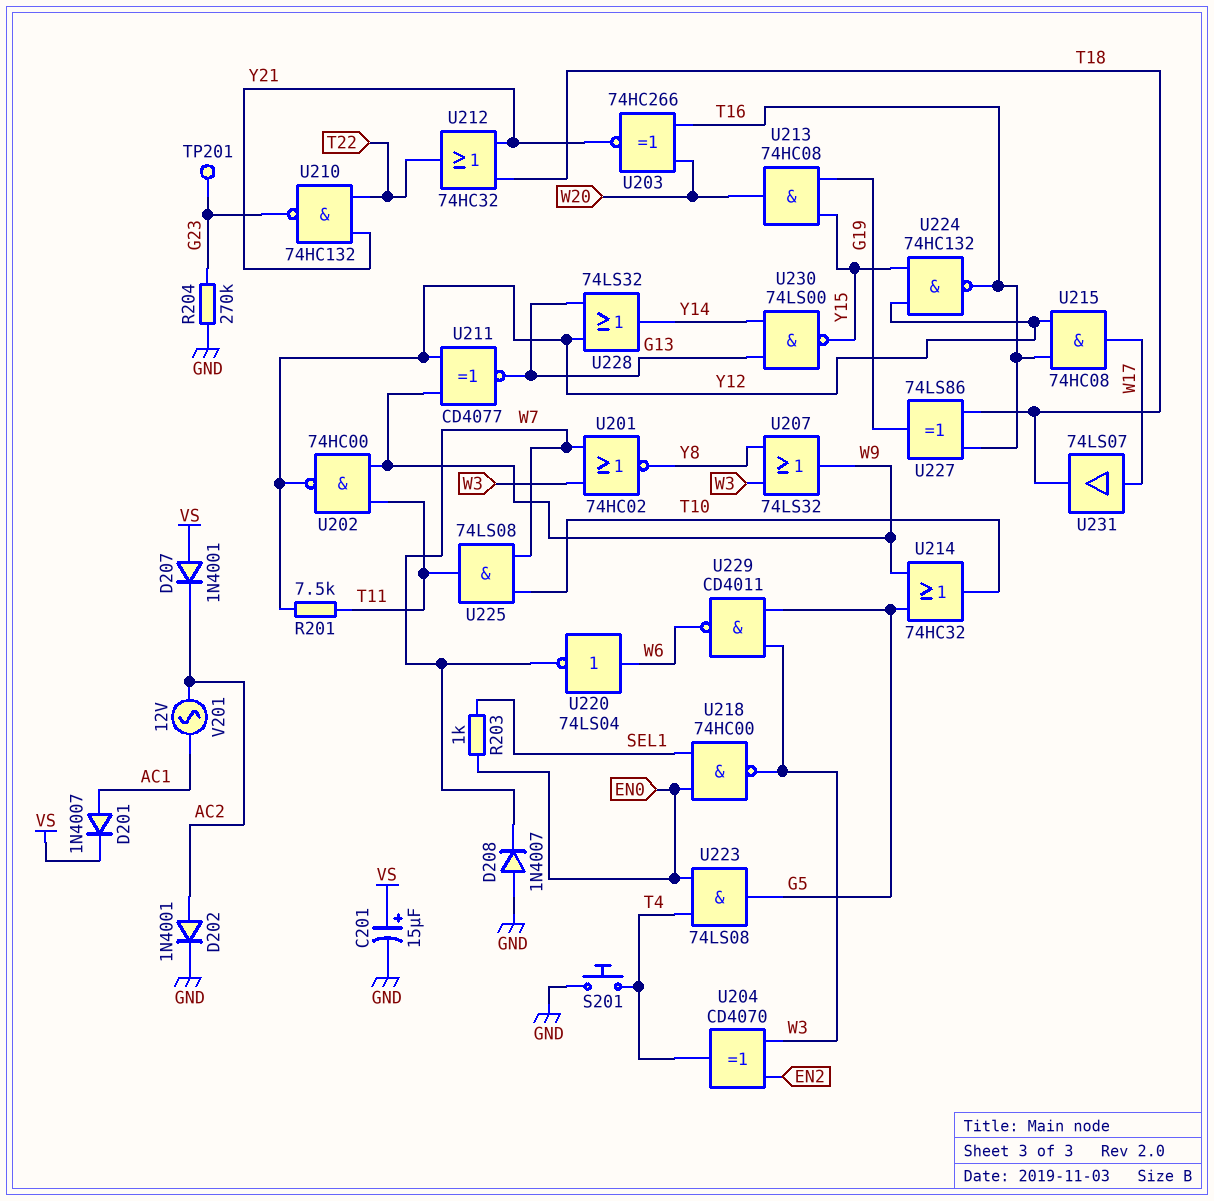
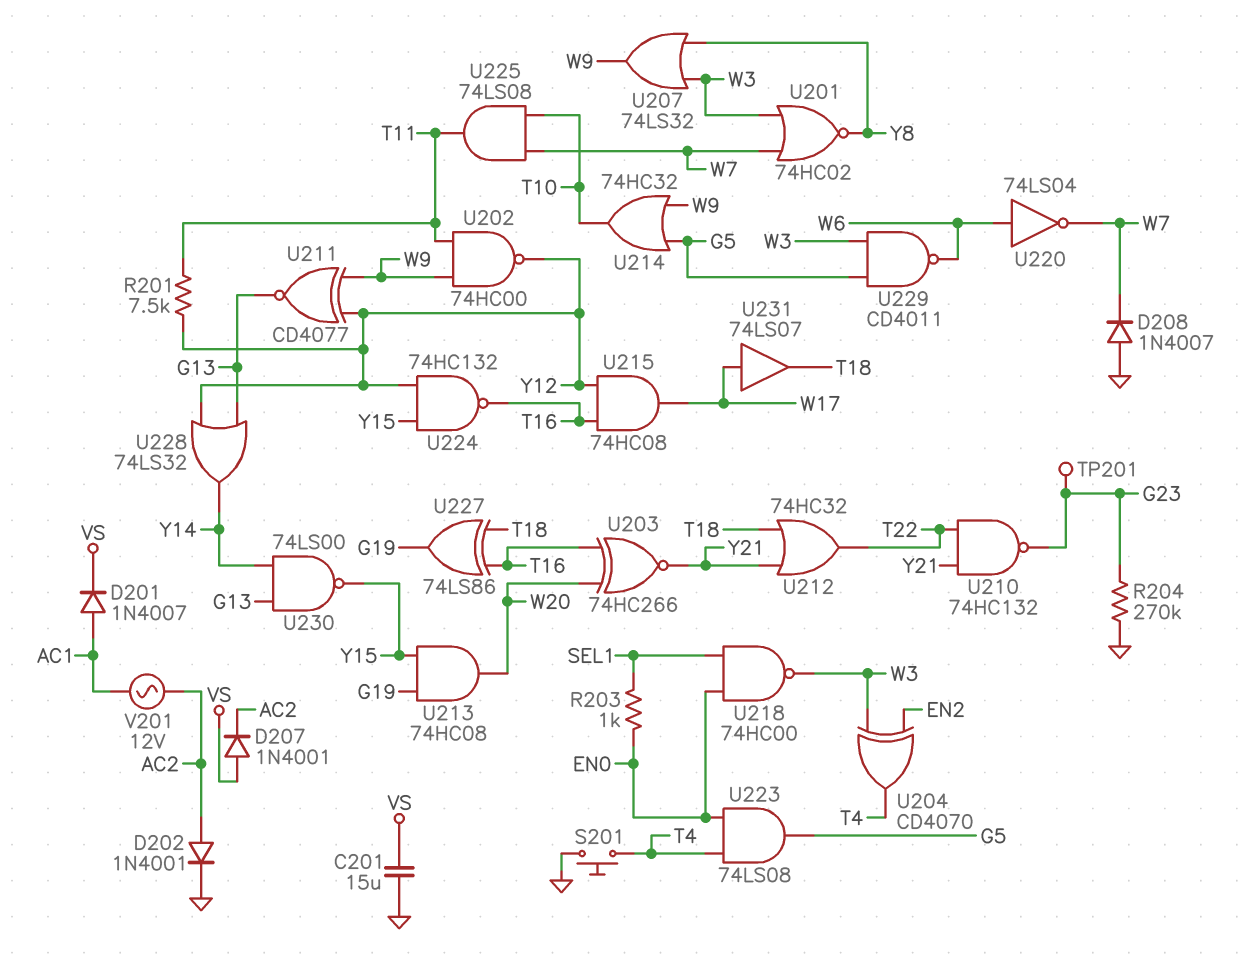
C201: 15uF (plus VS, minus GND) -> 15uF (GND, VS)

